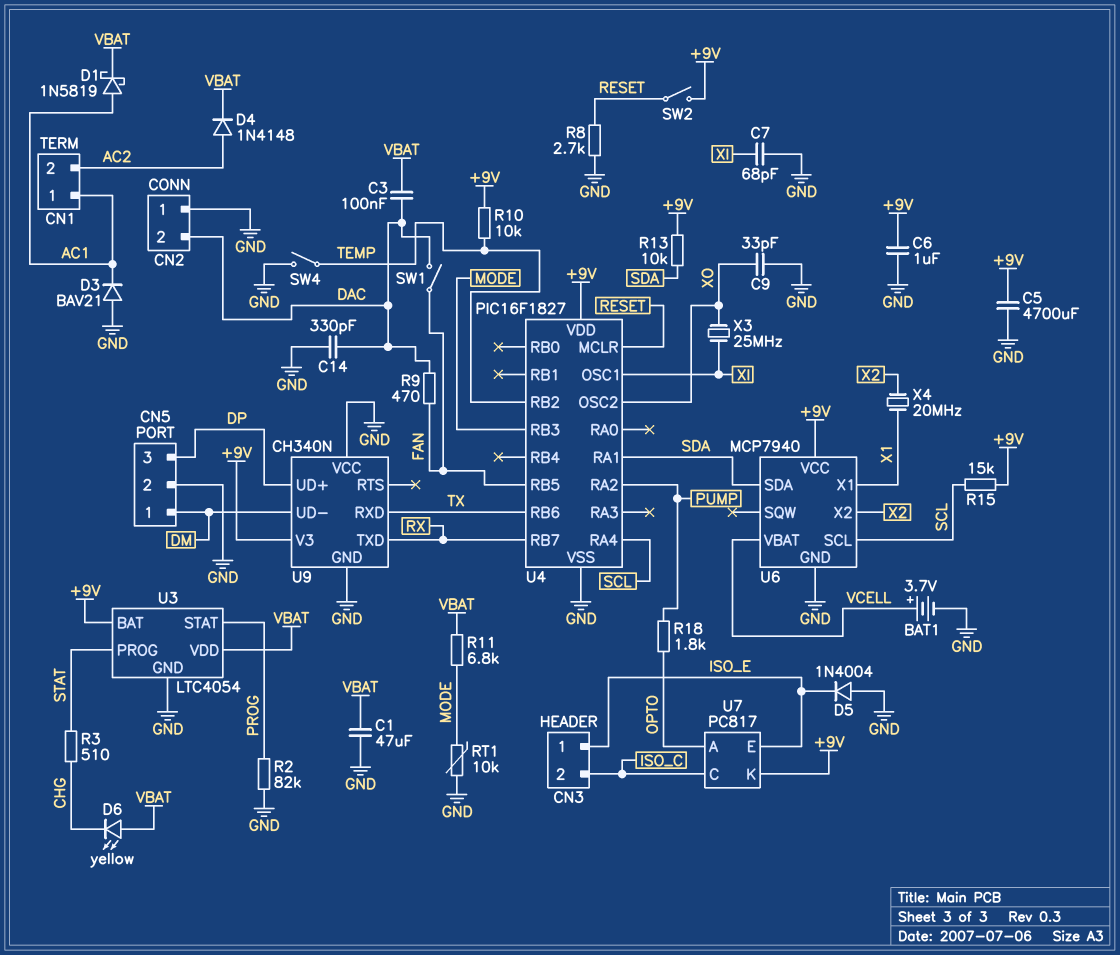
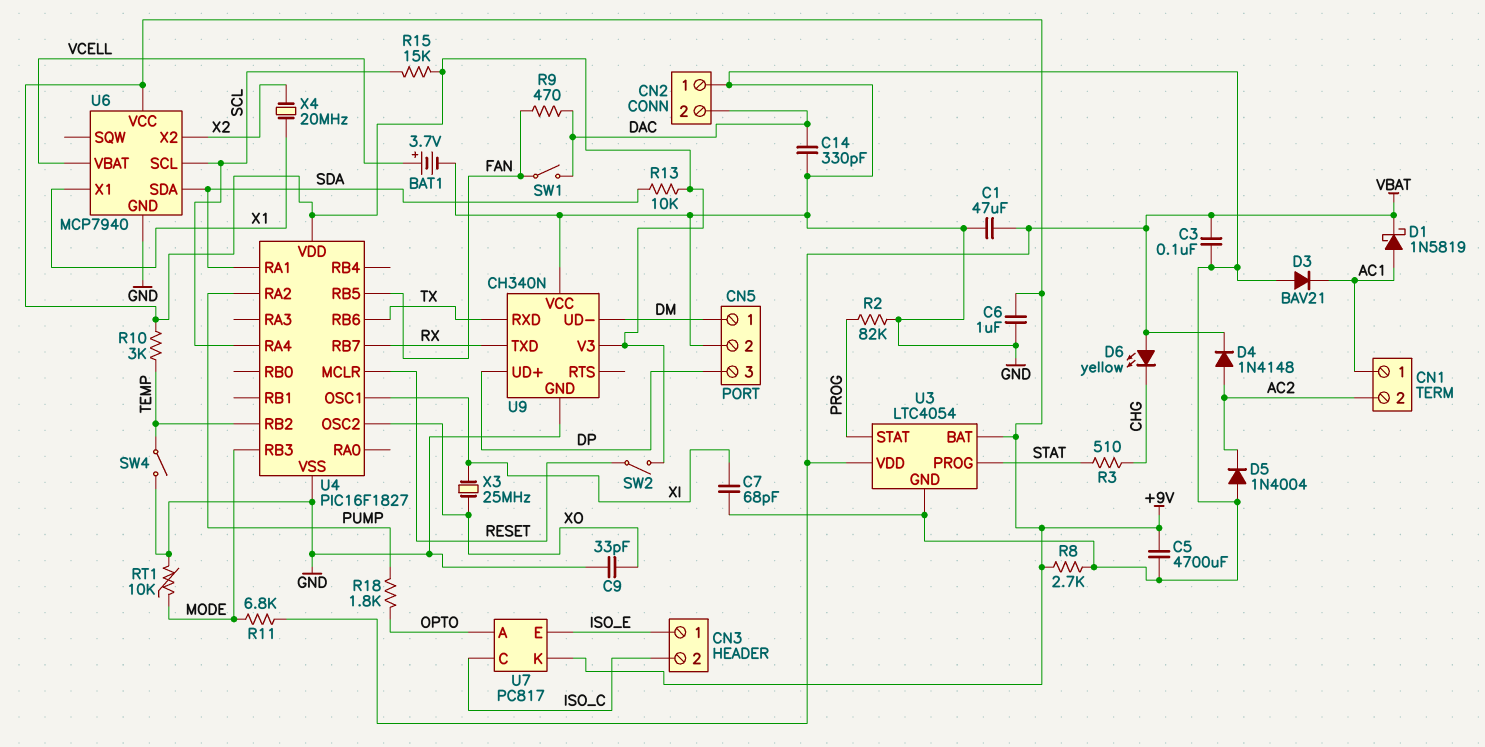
C3: 100nF (DAC, VBAT) -> 100nF (GND, VBAT)
D5: diode 1N4004 (A GND, K ISO_E) -> diode 1N4004 (A GND, K AC2)
R8: 2.7k (GND, RESET) -> 2.7k (+9V, GND)
R10: 10k (+9V, TEMP) -> 3k (+9V, TEMP)

